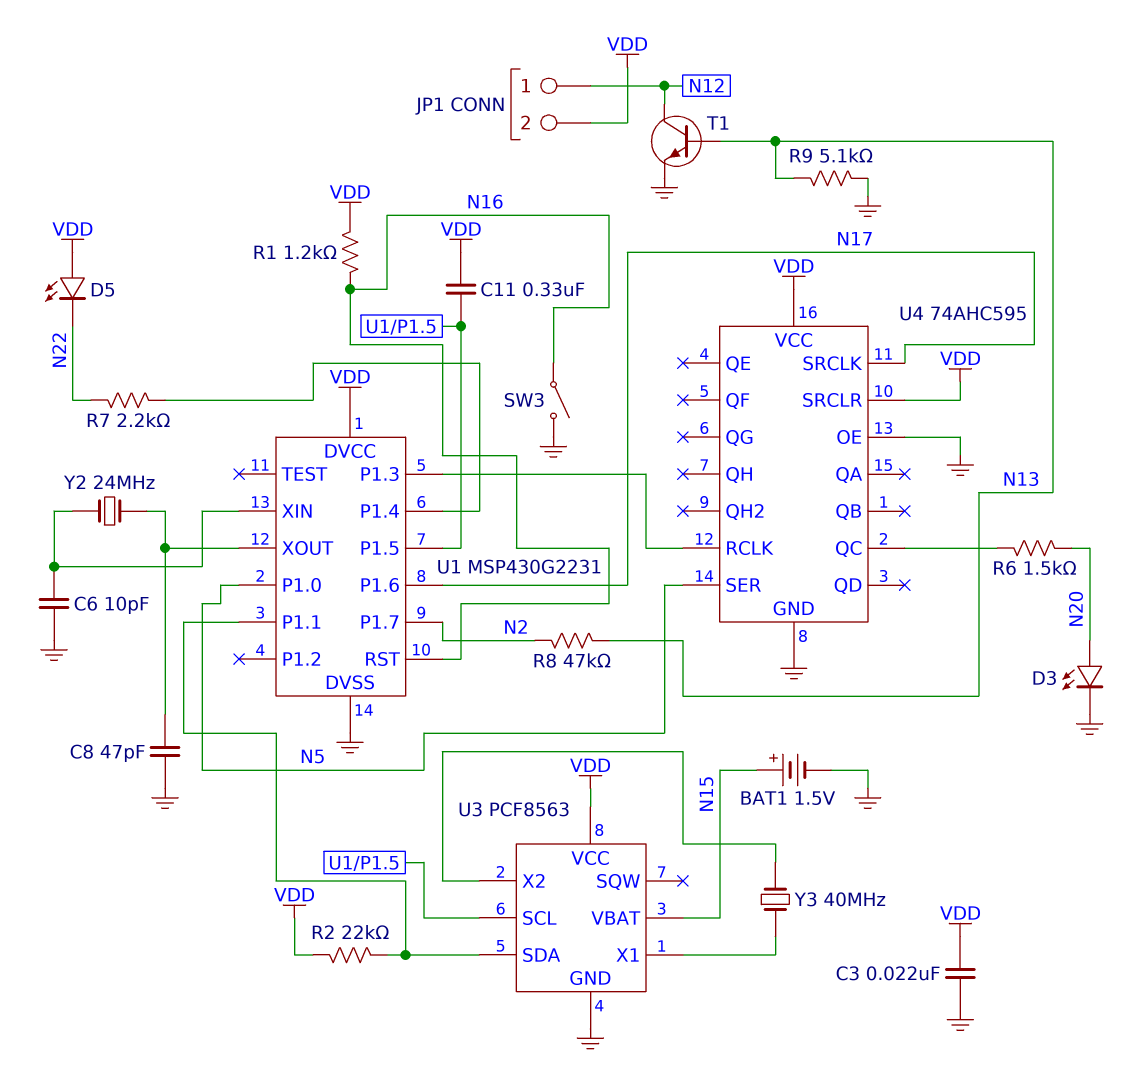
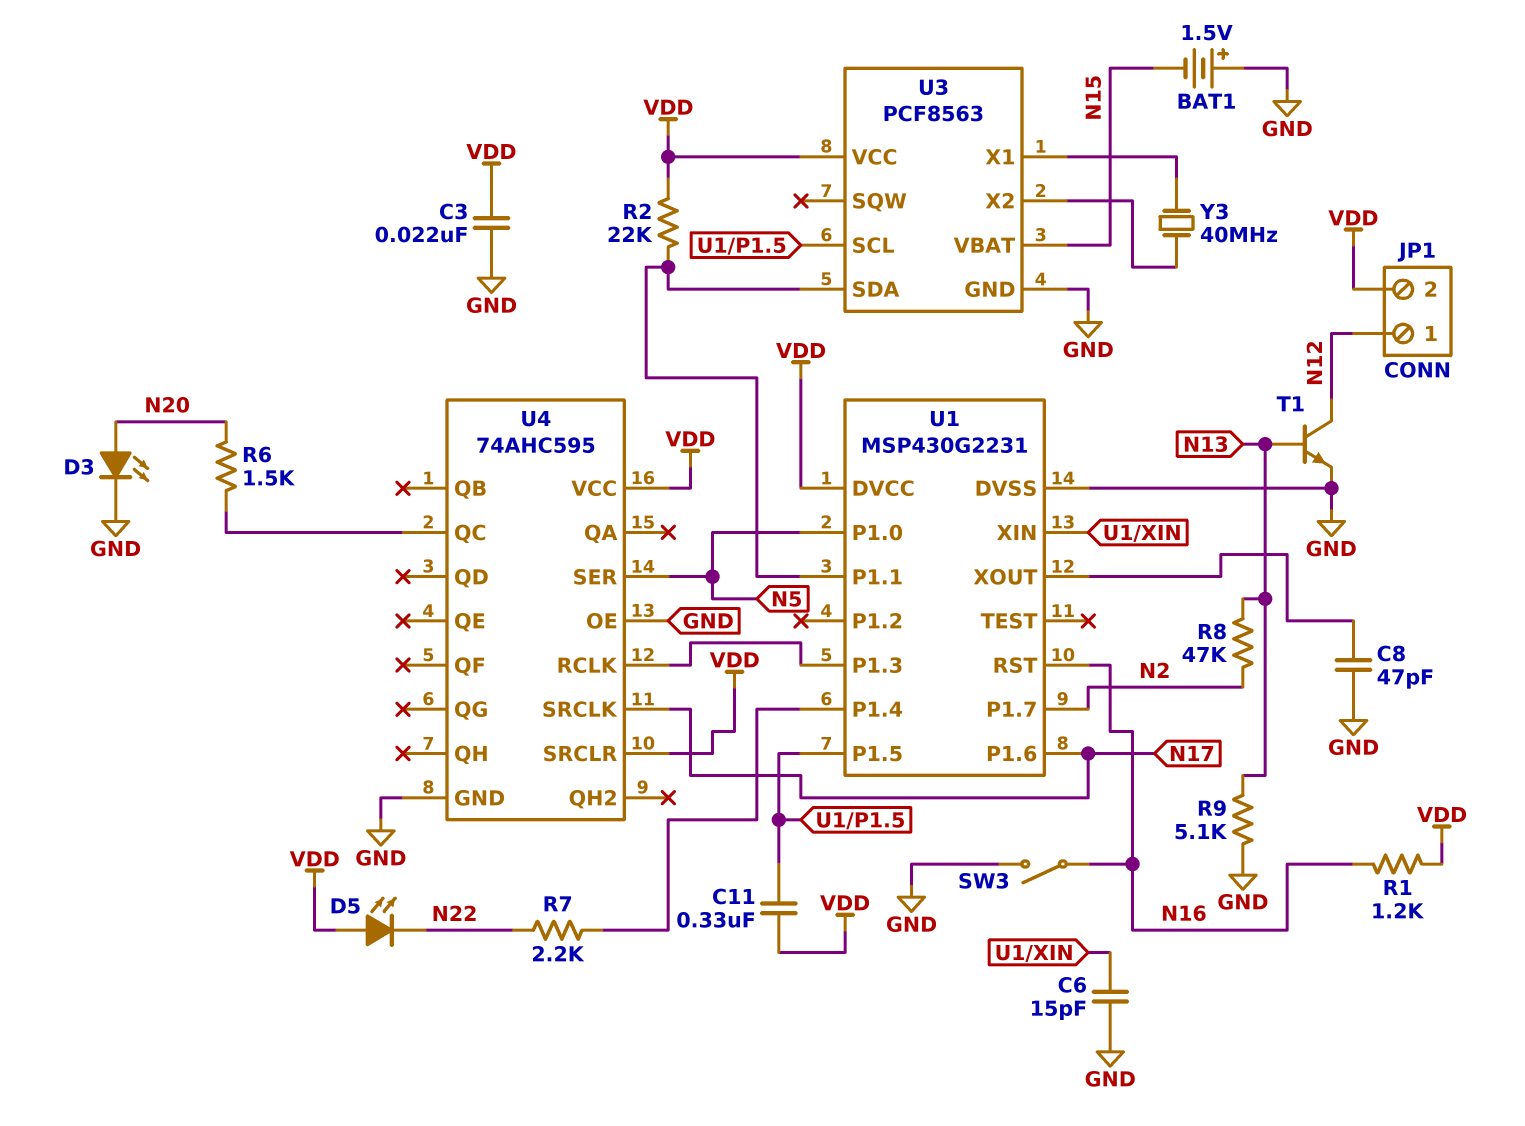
BAT1: 1.5V (plus N15, minus GND) -> 1.5V (plus GND, minus N15)
C6: 10pF (GND, U1/XIN) -> 15pF (GND, U1/XIN)
Y2: 24MHz (U1/XIN, U1/XOUT) -> none

